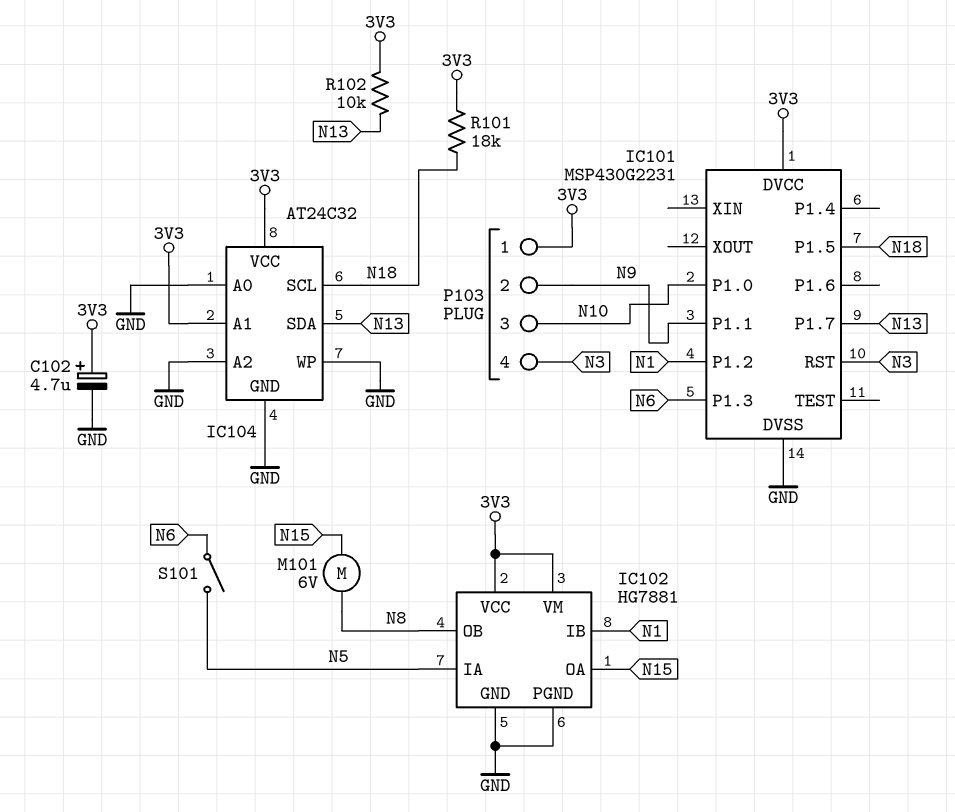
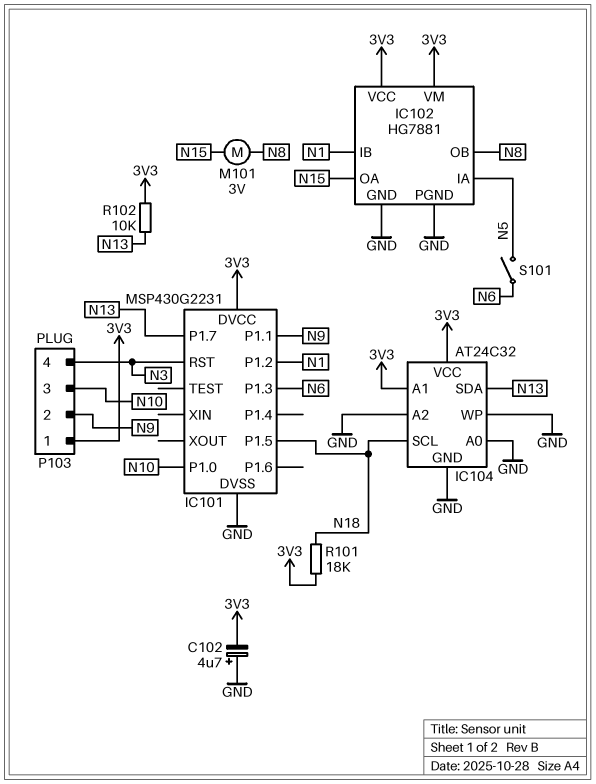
C102: 4.7uF (plus 3V3, minus GND) -> 4.7uF (plus GND, minus 3V3)
M101: motor 6V (N8, N15) -> motor 3V (N8, N15)

